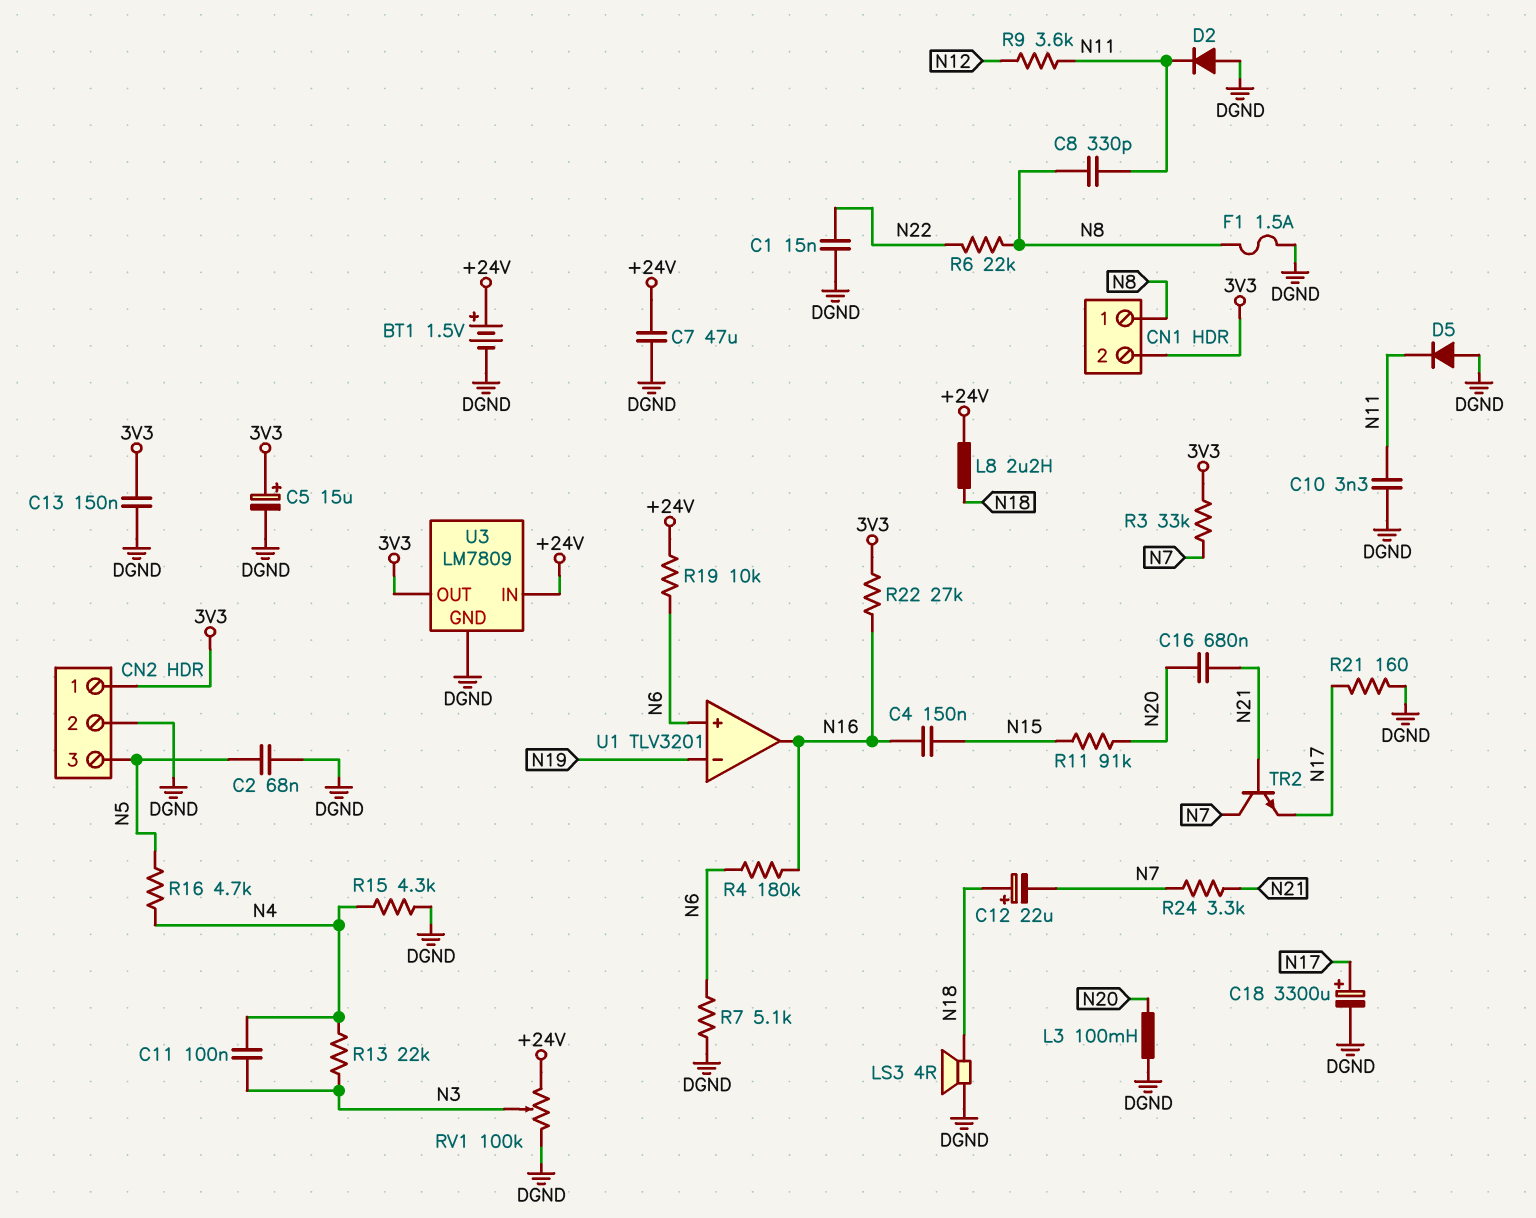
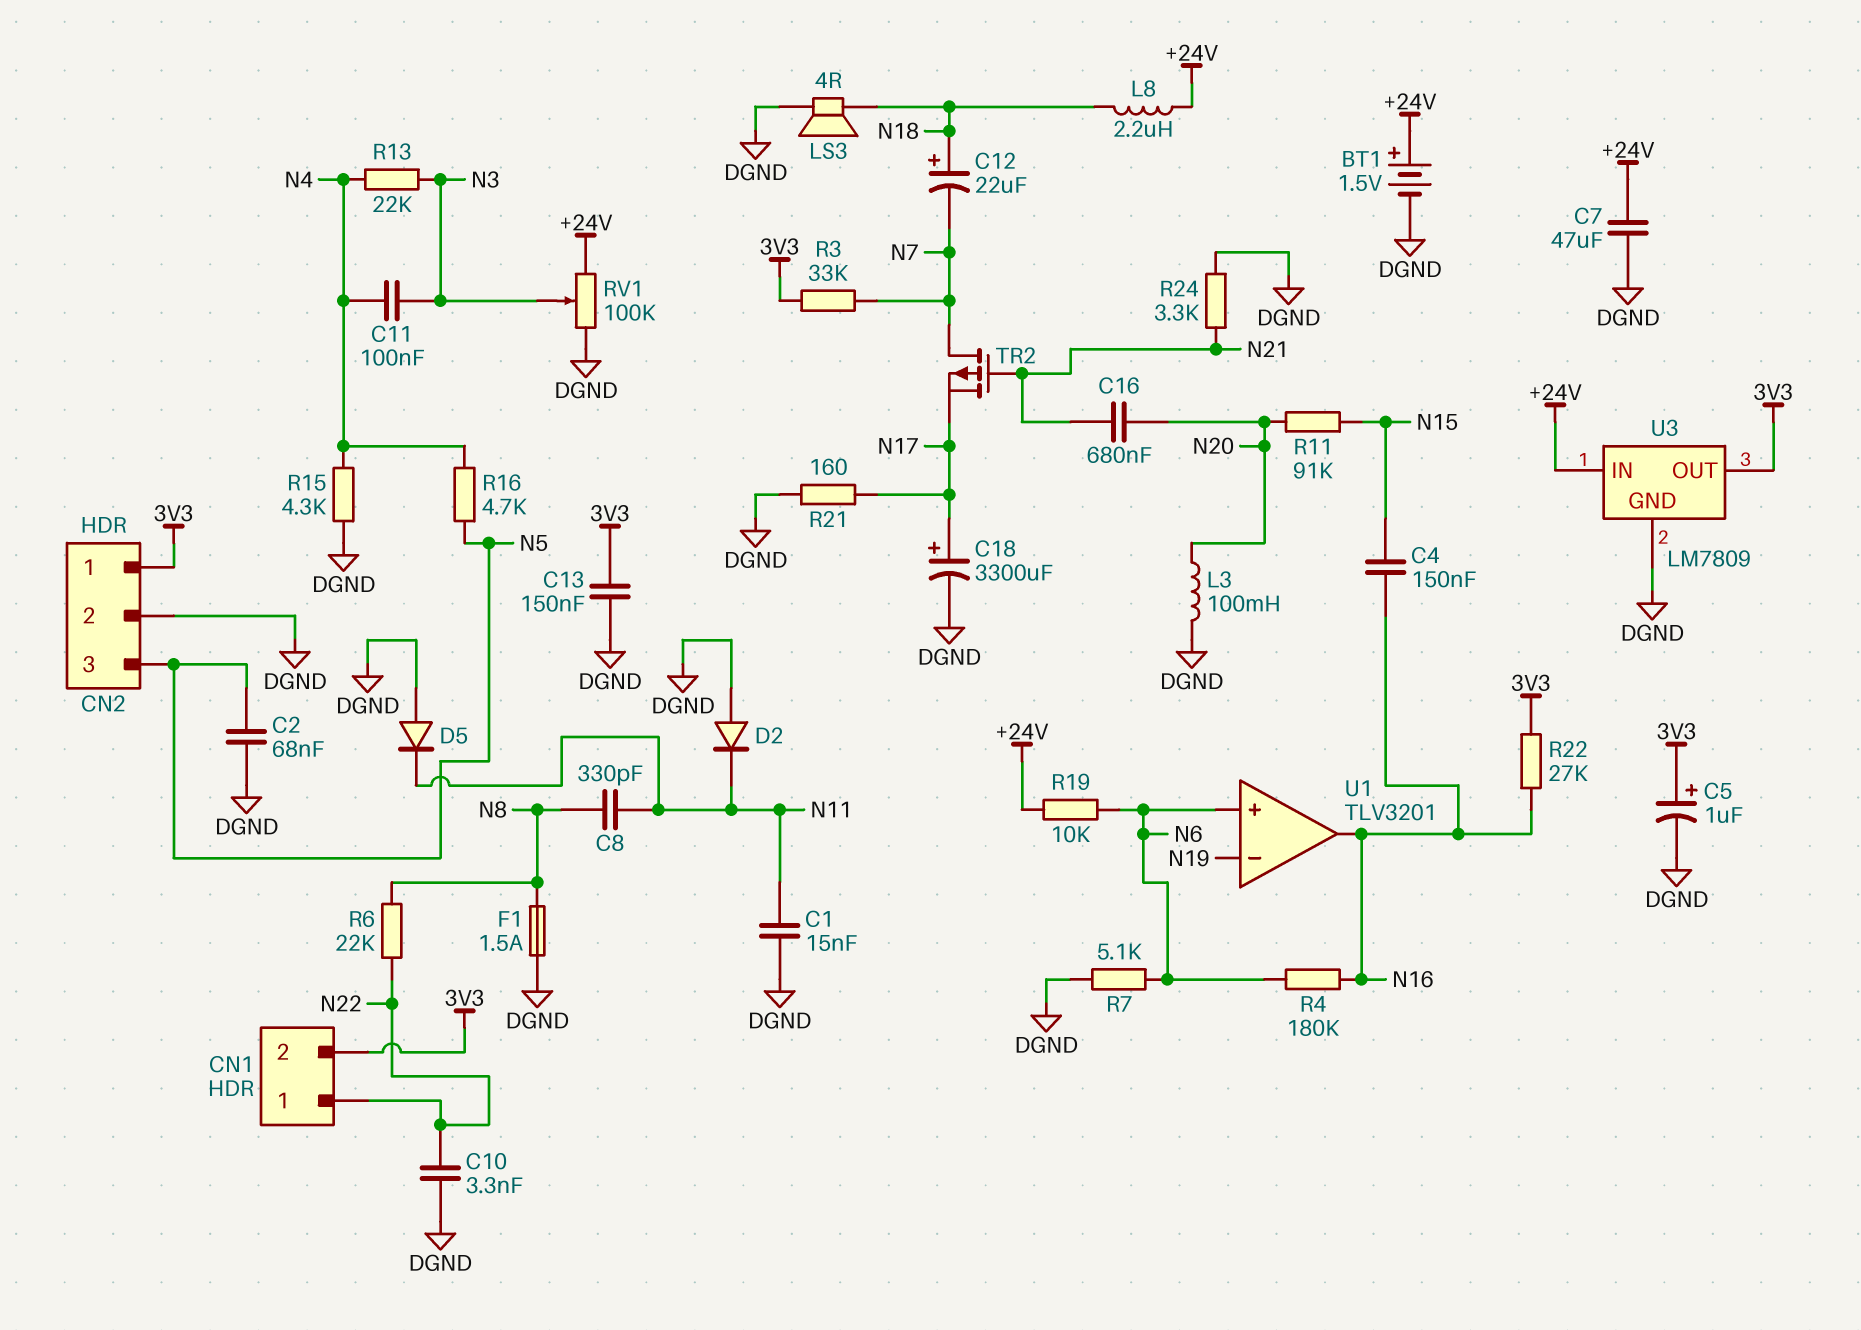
C1: 15nF (DGND, N22) -> 15nF (DGND, N11)
C5: 15uF (plus 3V3, minus DGND) -> 1uF (plus 3V3, minus DGND)
C10: 3.3nF (DGND, N11) -> 3.3nF (DGND, N22)
CN1 pin 1: N8 -> N22
R9: 3.6k (N11, N12) -> none
R24: 3.3k (N7, N21) -> 3.3k (DGND, N21)
TR2: NPN (B N21, C N7, E N17) -> PMOS (G N21, D N7, S N17)

